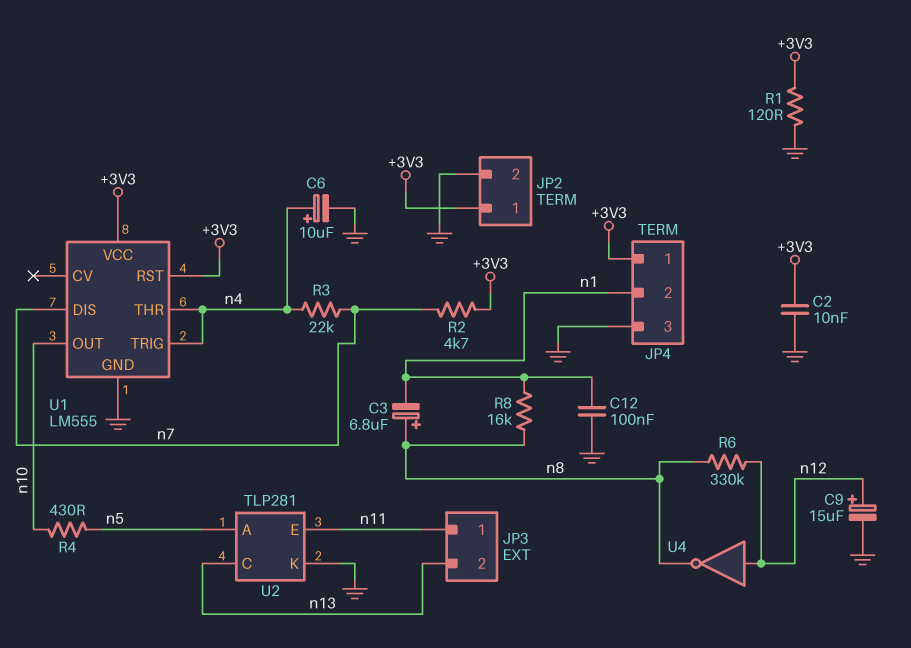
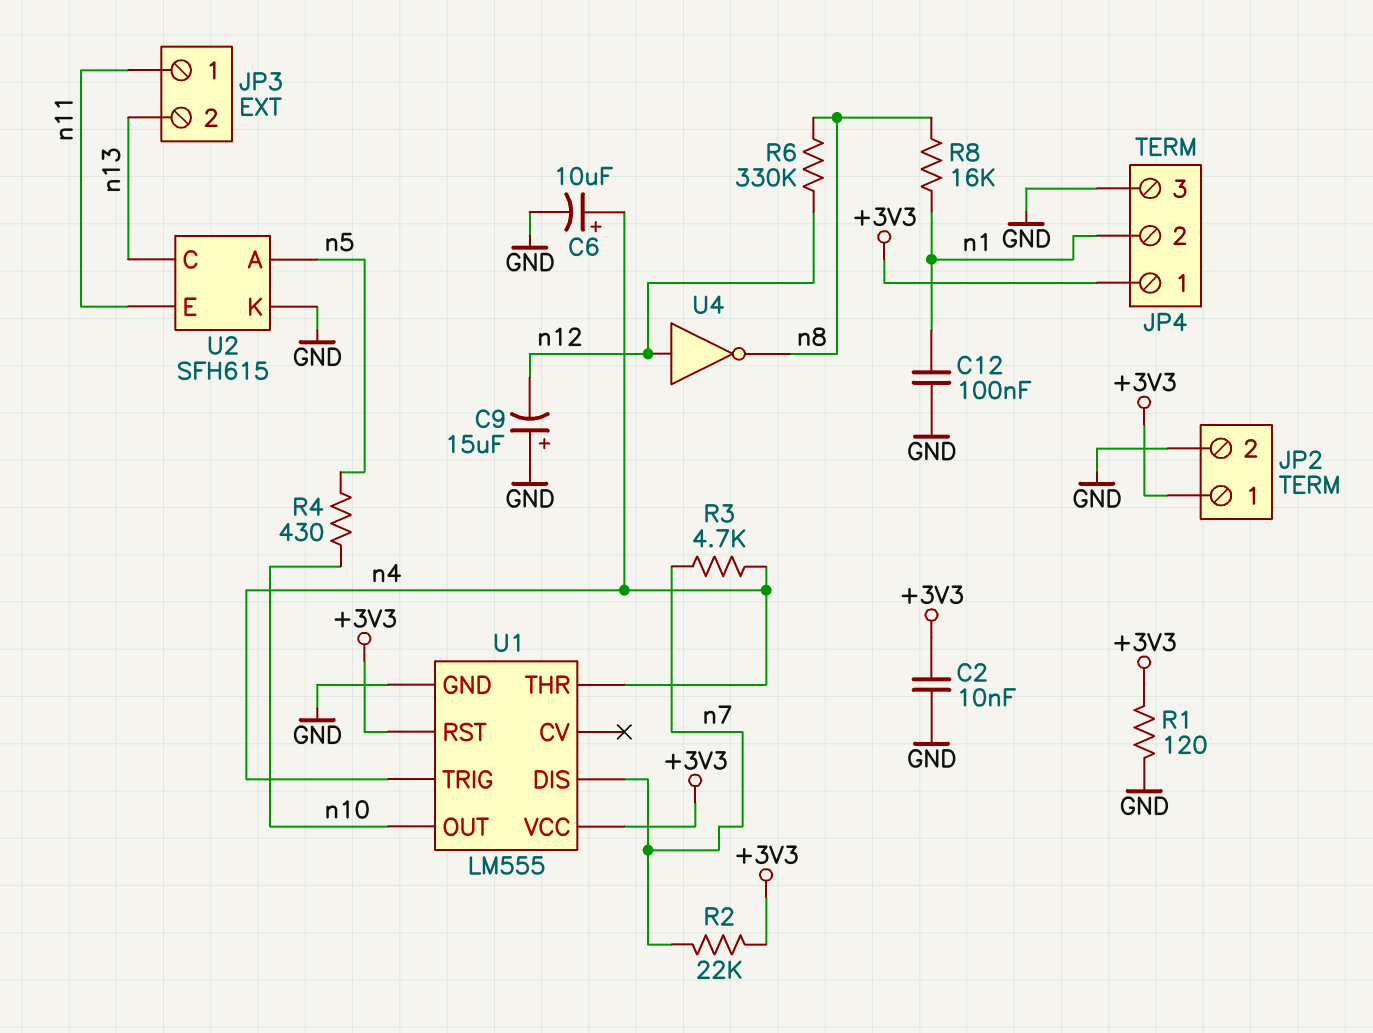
C3: 6.8uF (plus n8, minus n1) -> none
C9: 15uF (plus n12, minus GND) -> 15uF (plus GND, minus n12)
R2: 4.7k (+3V3, n7) -> 22k (+3V3, n7)
R3: 22k (n4, n7) -> 4.7k (n4, n7)
U2: TLP281 -> SFH615

